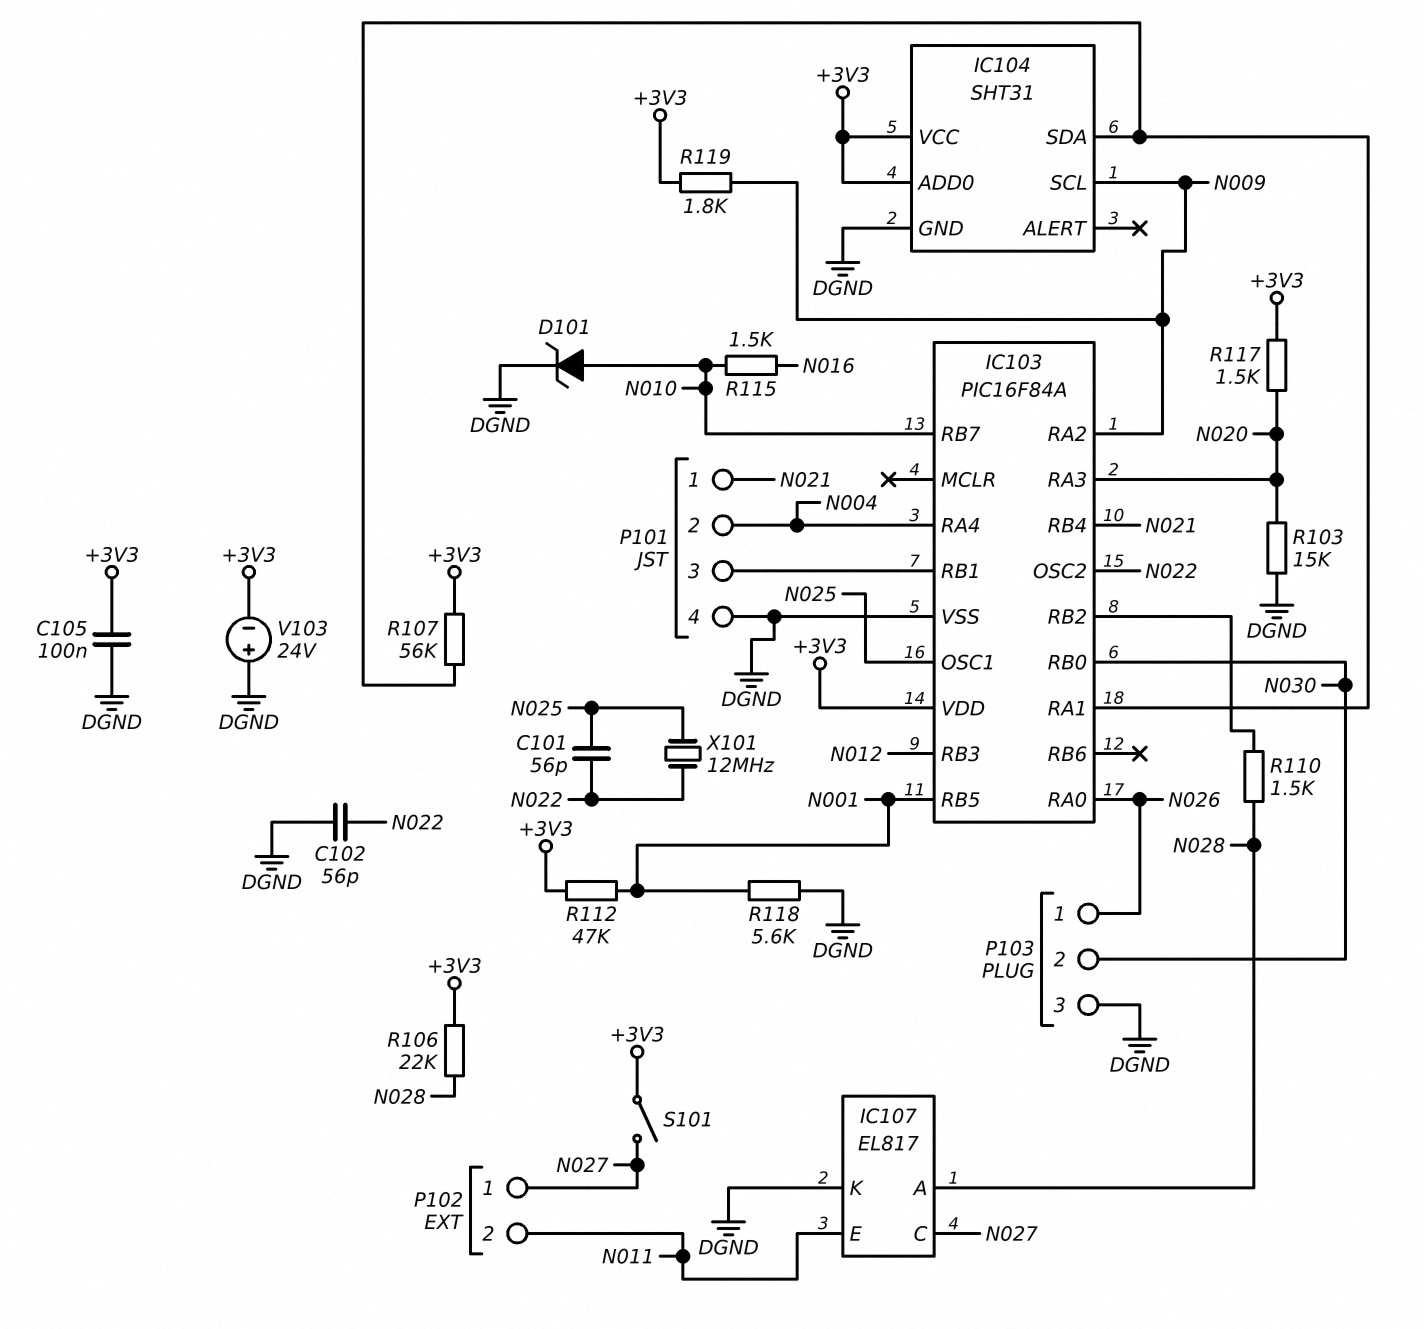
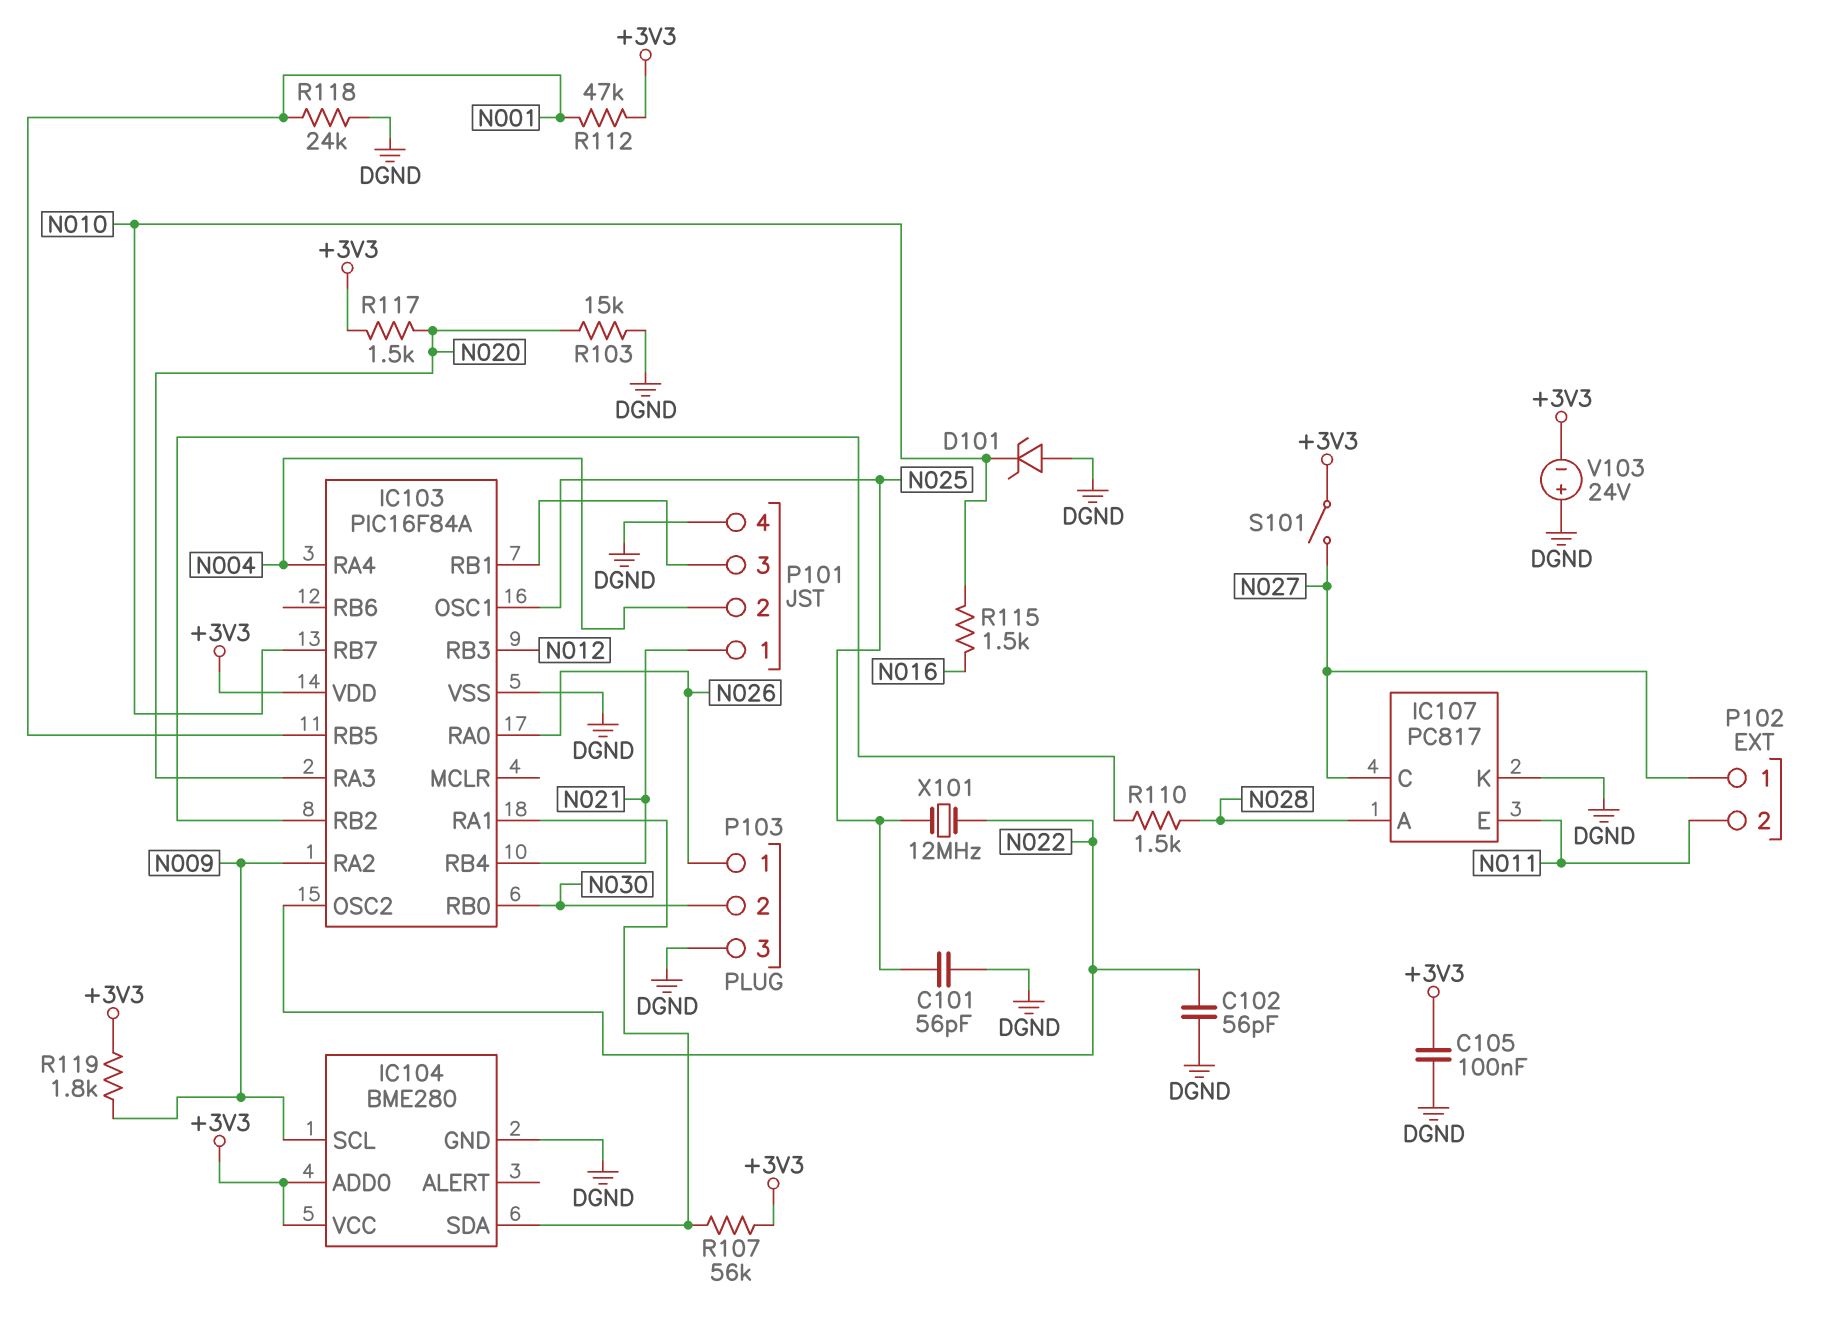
C101: 56pF (N022, N025) -> 56pF (DGND, N025)
D101: zener (A N010, K DGND) -> zener (A DGND, K N010)
IC104: SHT31 -> BME280
IC107: EL817 -> PC817
R106: 22k (+3V3, N028) -> none
R118: 5.6k (DGND, N001) -> 24k (DGND, N001)

